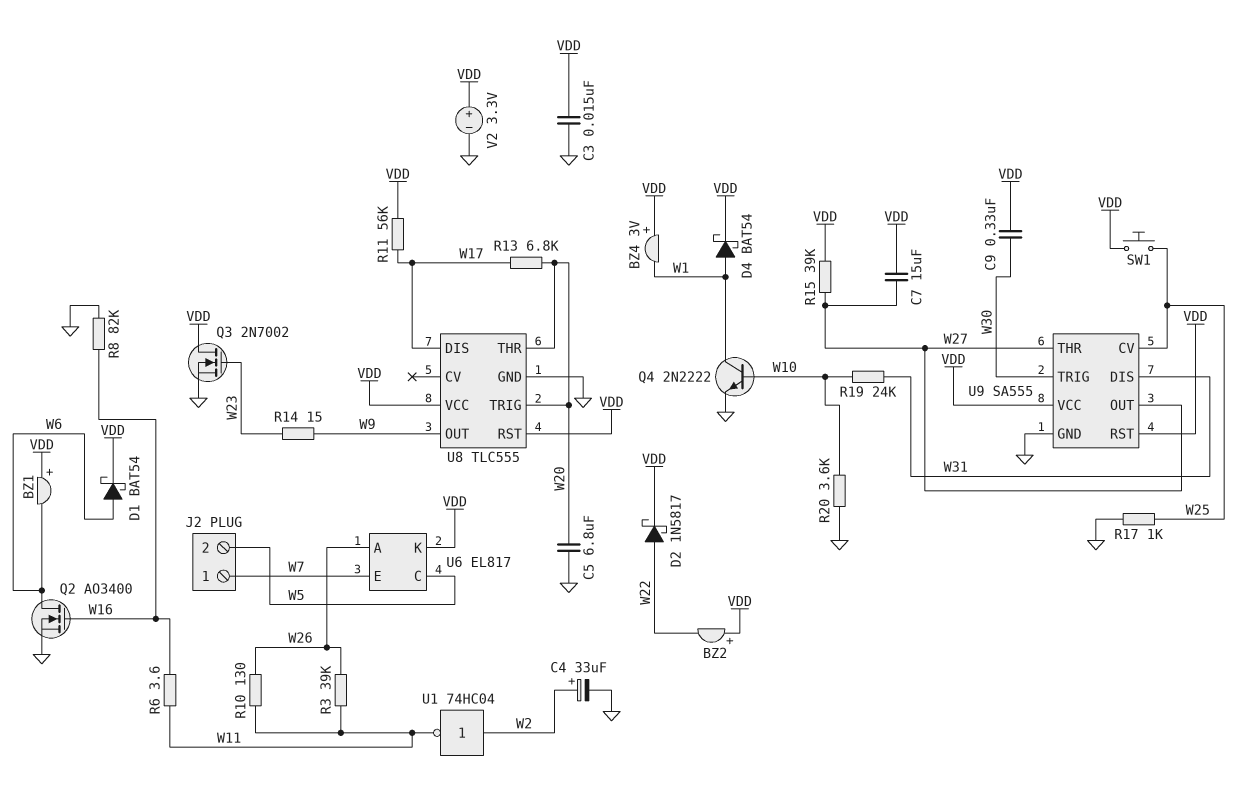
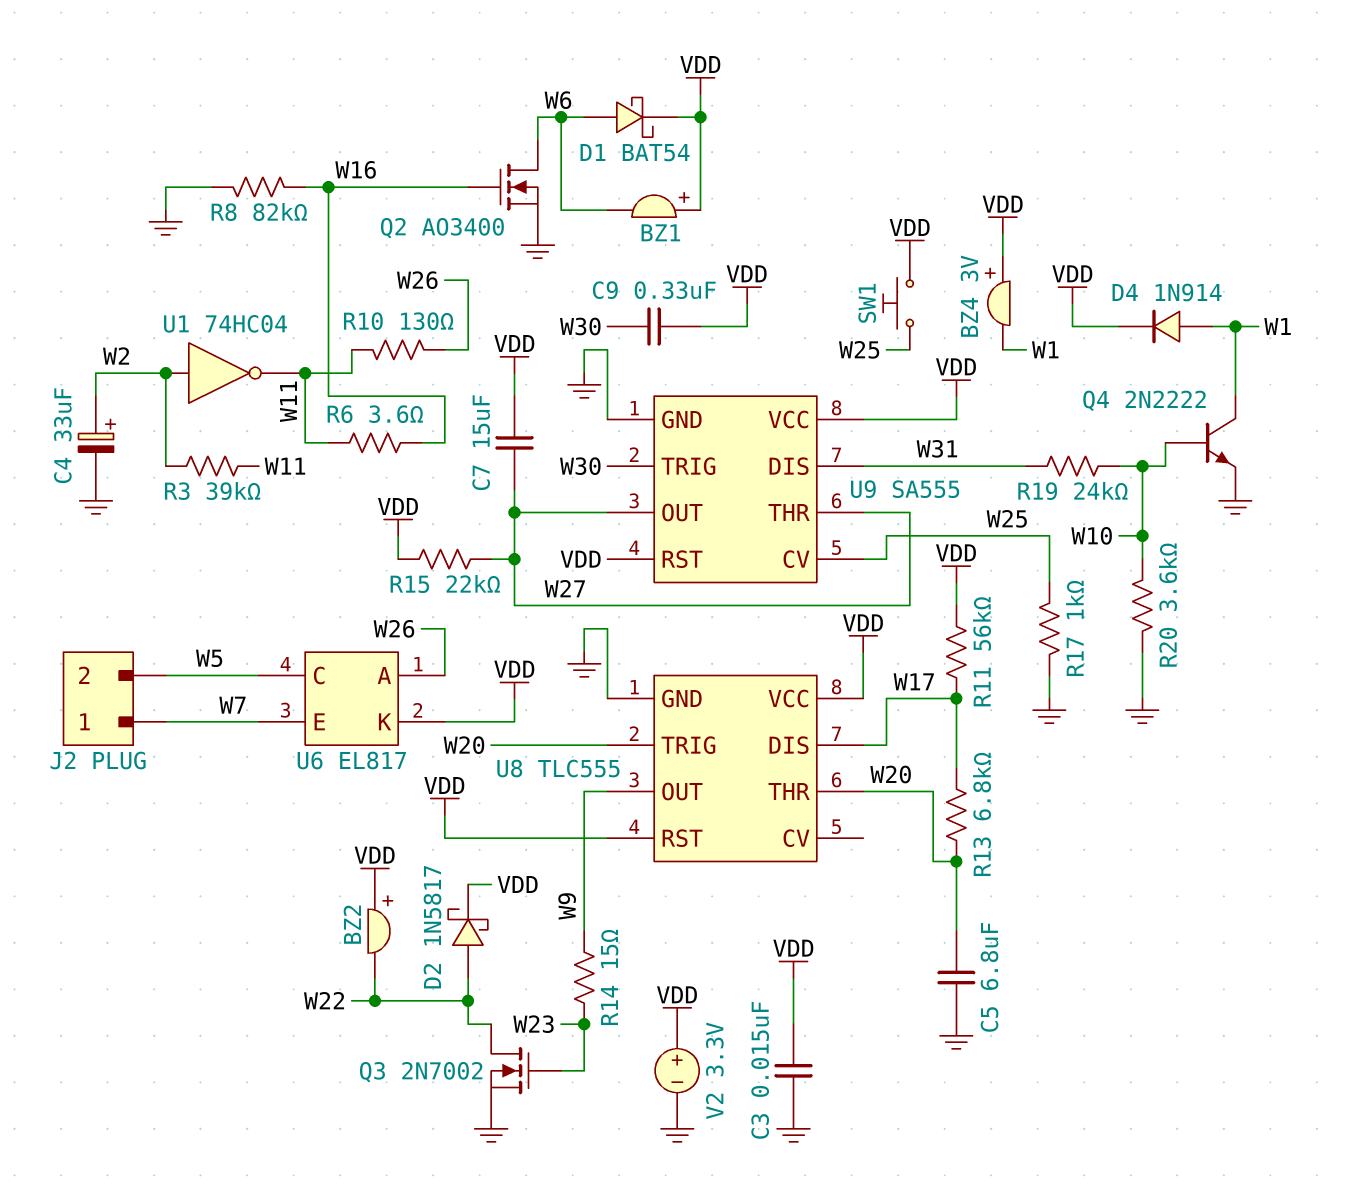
D4: schottky BAT54 (A W1, K VDD) -> diode 1N914 (A W1, K VDD)
Q3: NMOS 2N7002 (G W23, D VDD, S GND) -> NMOS 2N7002 (G W23, D W22, S GND)
R3: 39k (W11, W26) -> 39k (W2, W11)
R15: 39k (VDD, W27) -> 22k (VDD, W27)

